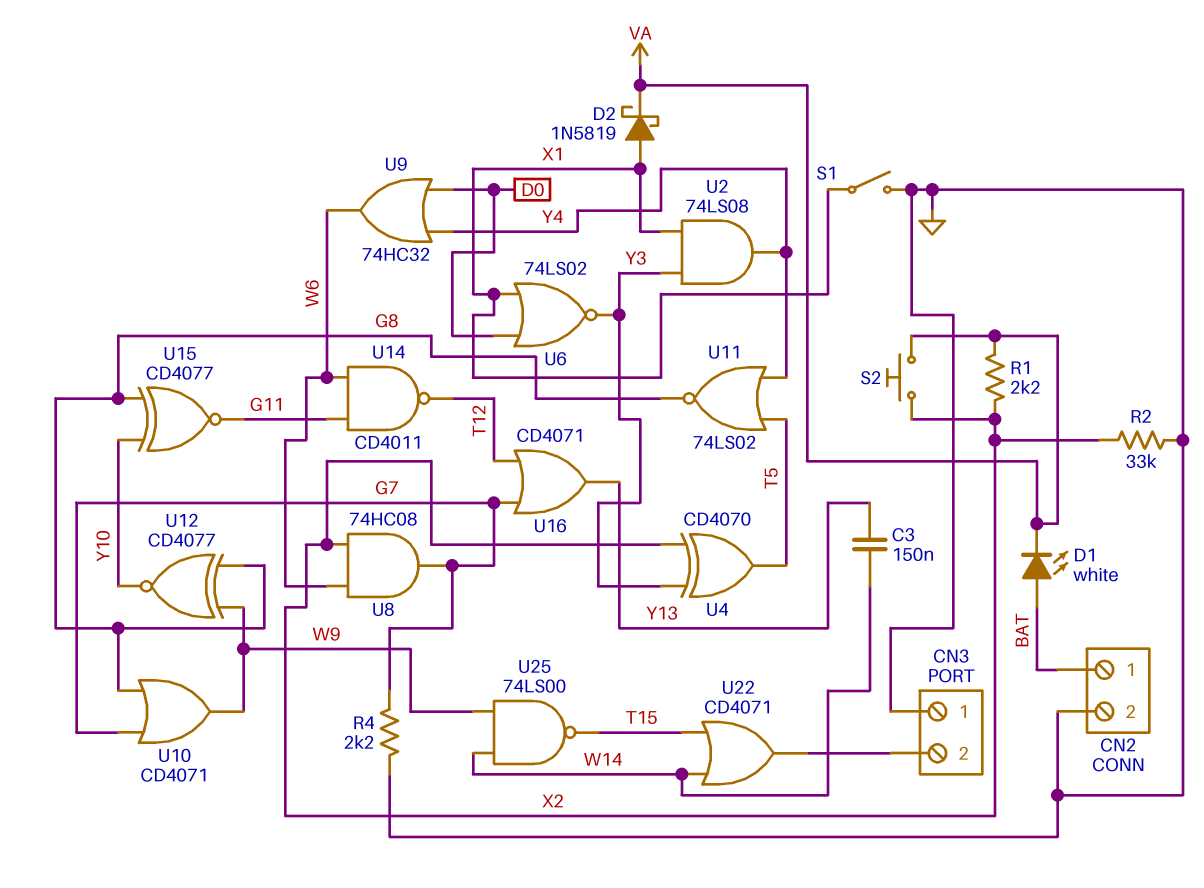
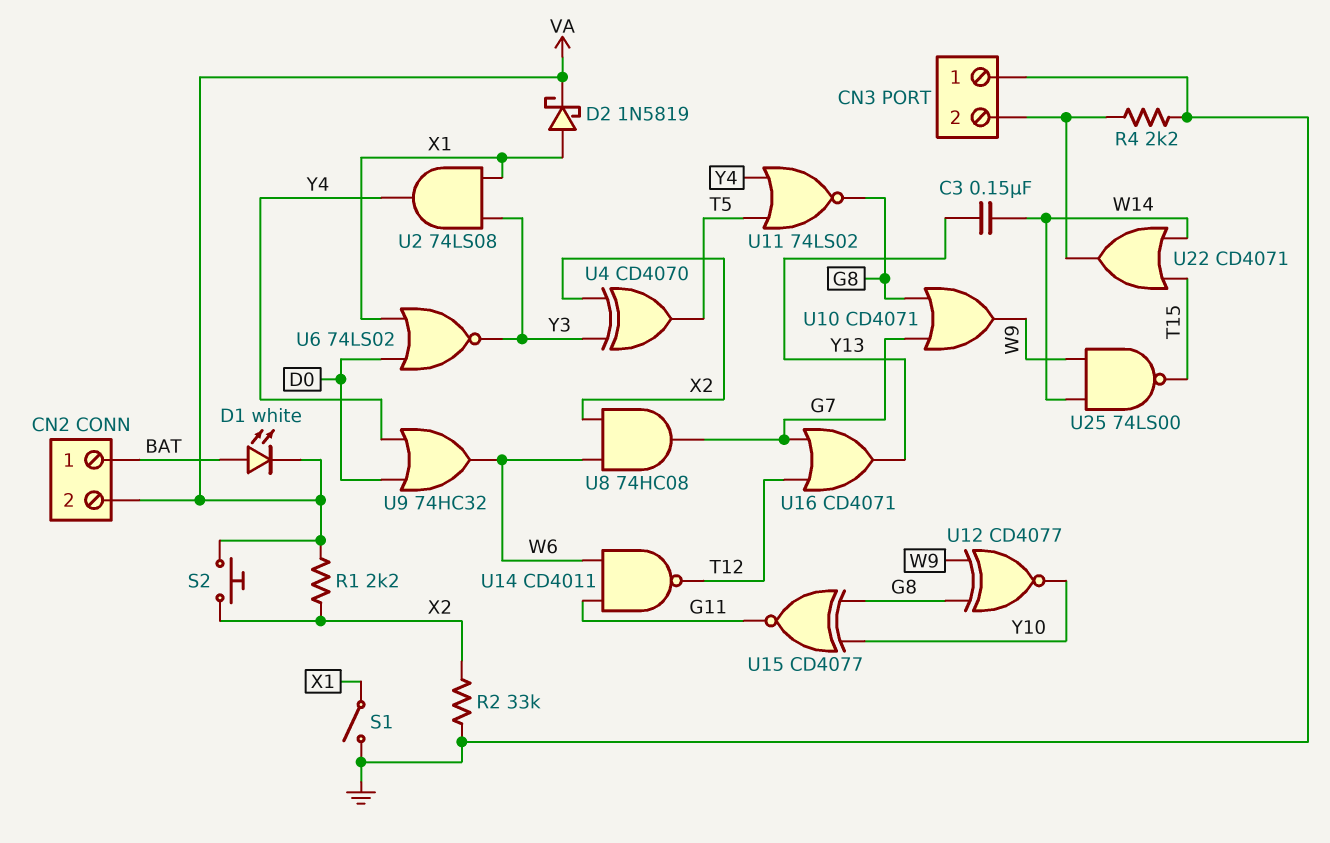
CN2 pin 2: GND -> VA
R4: 2.2k (G7, GND) -> 2.2k (CN3/2, GND)

